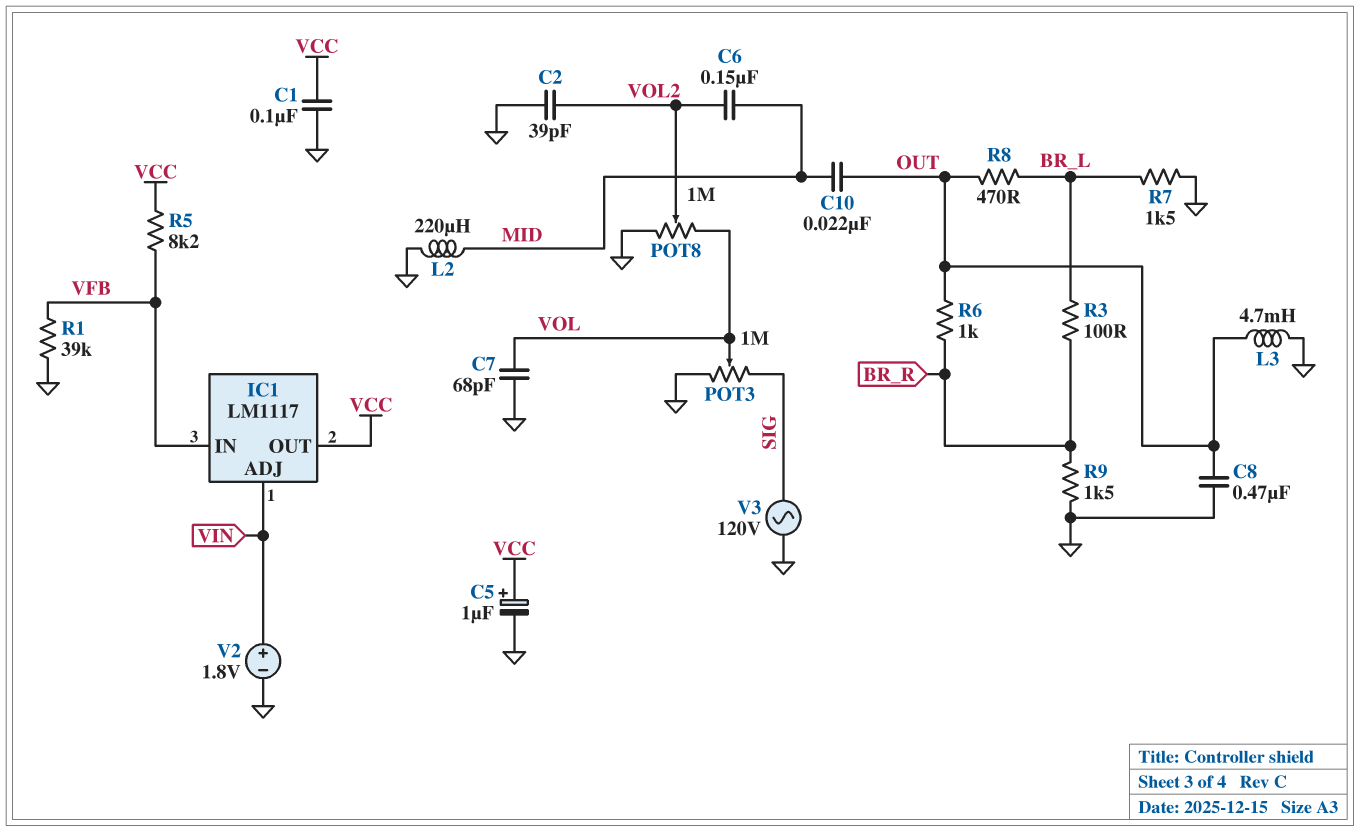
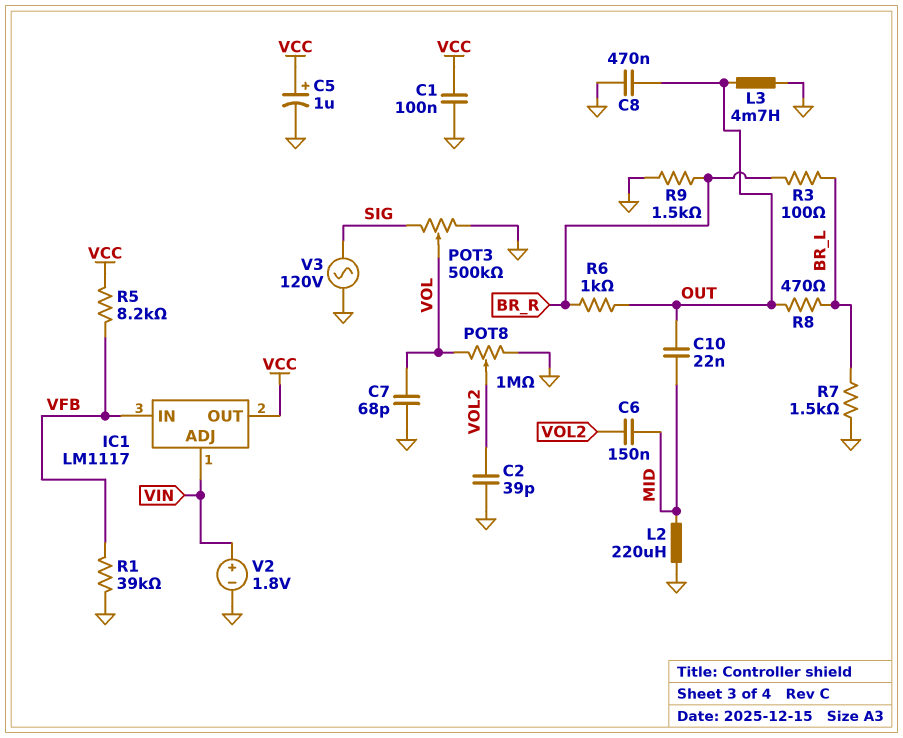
POT3: 1M (GND, SIG, wiper VOL) -> 500k (GND, SIG, wiper VOL)

